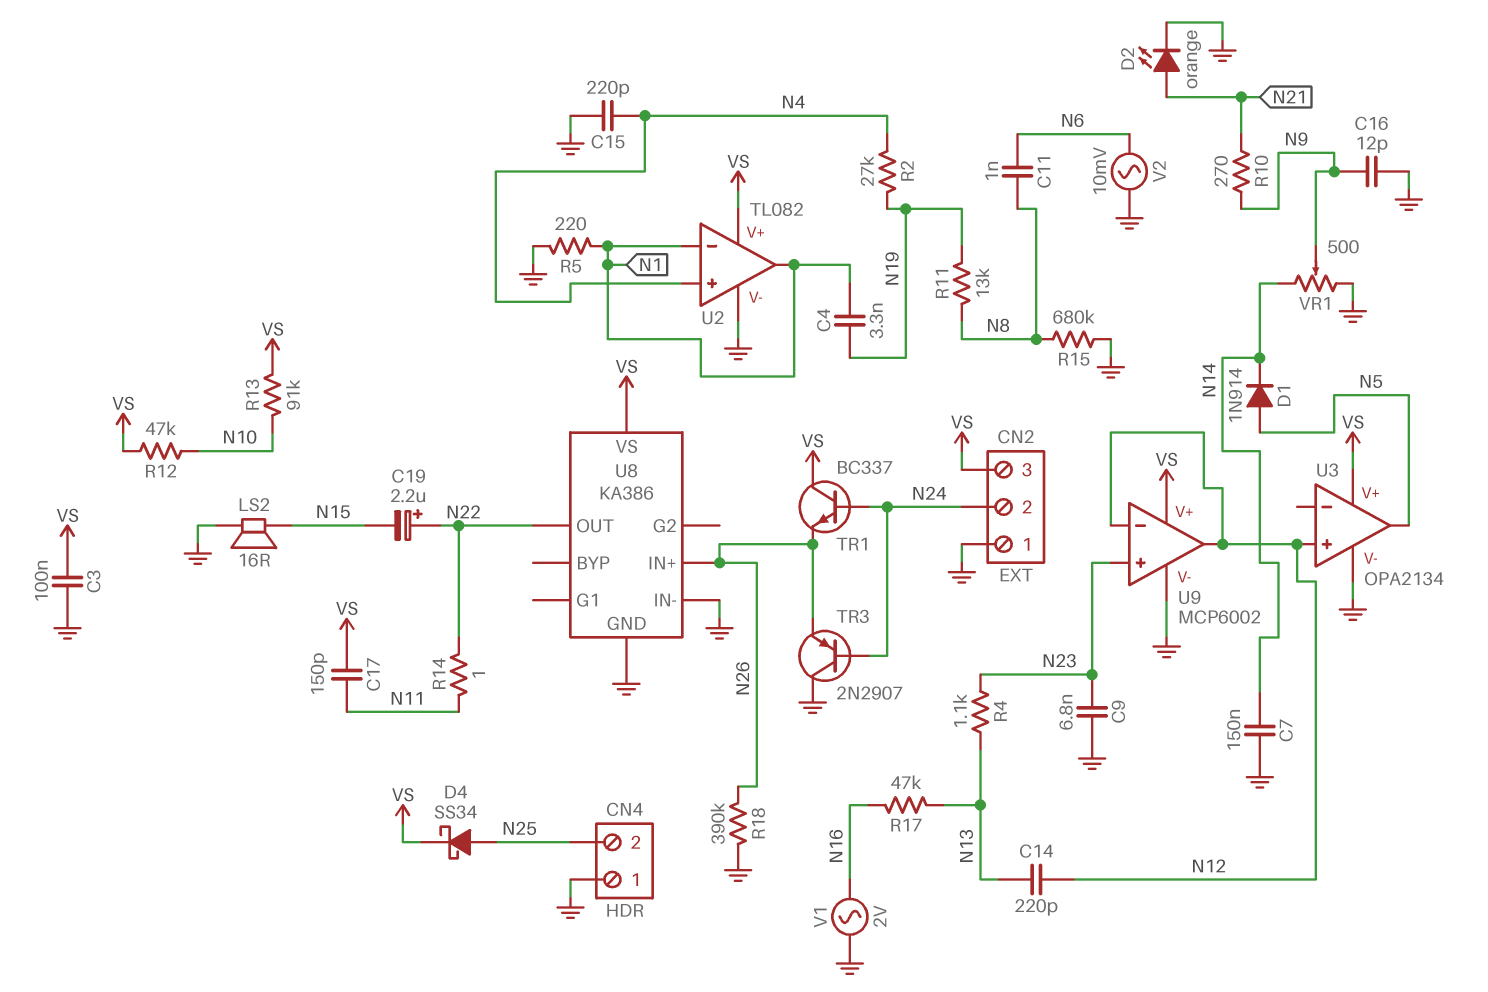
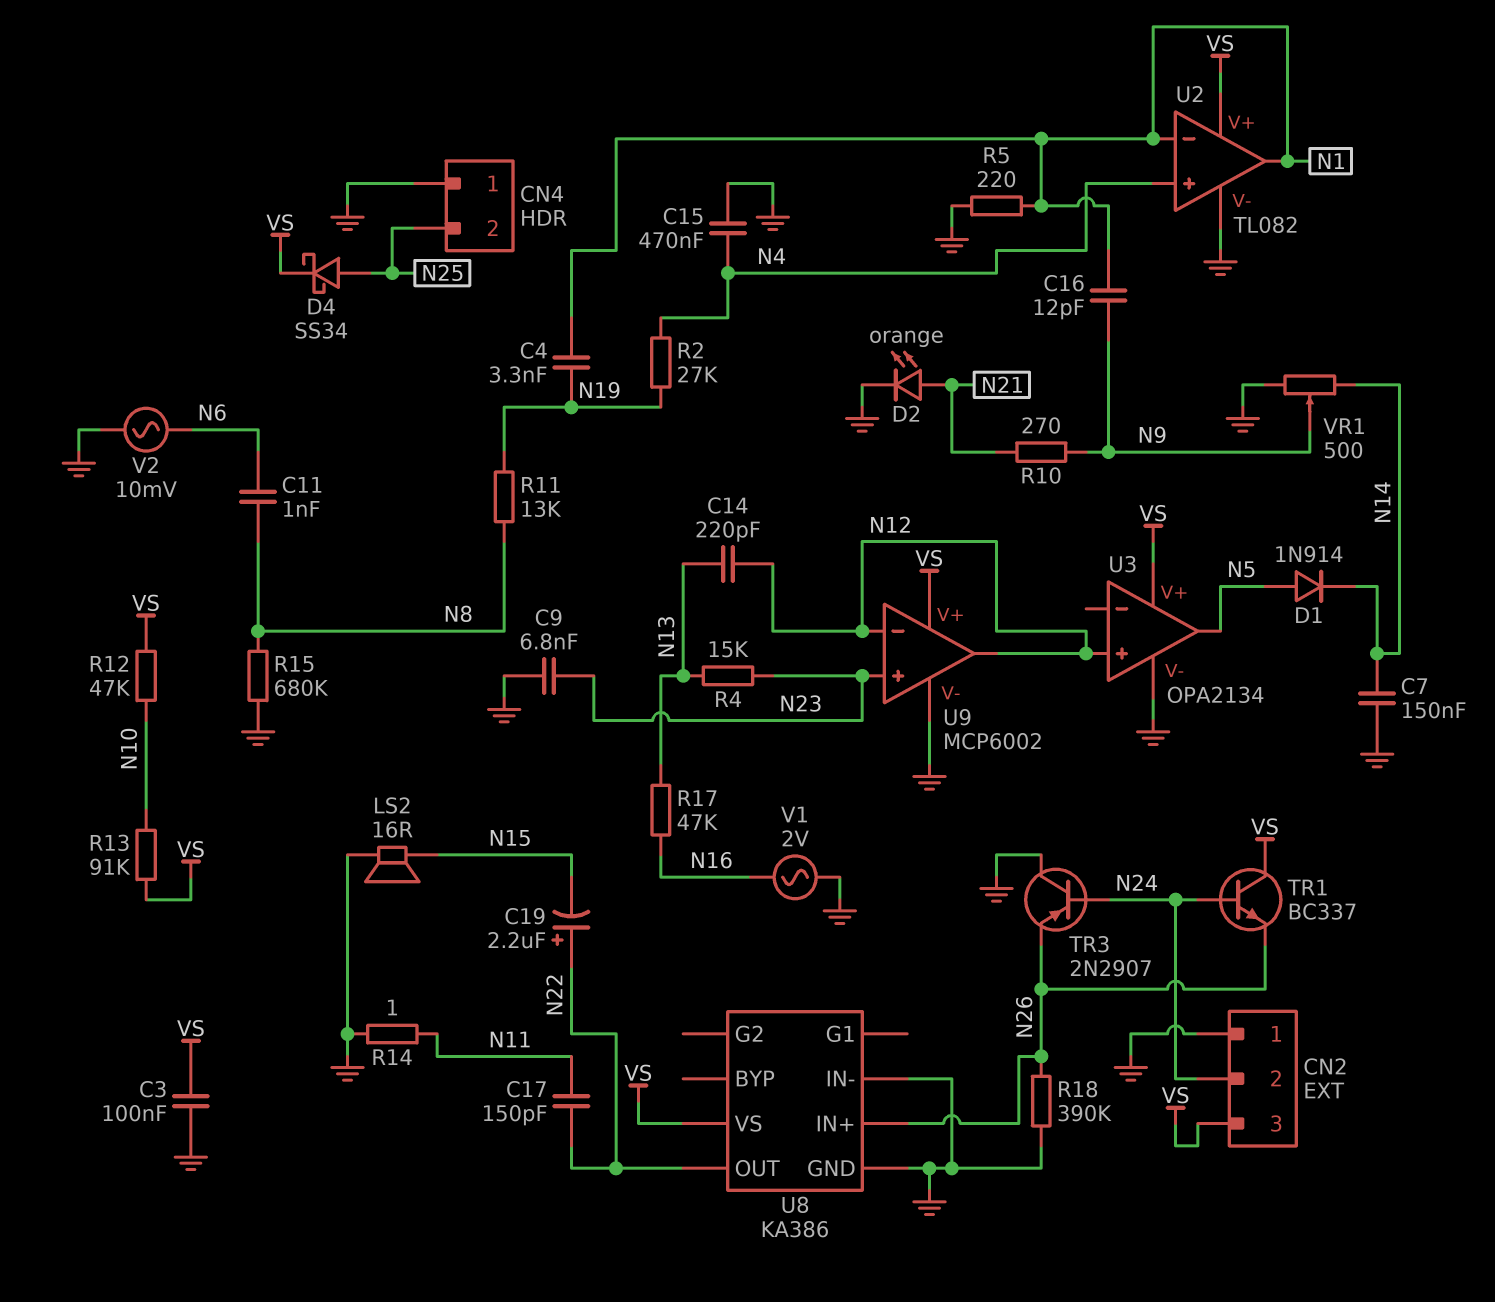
C15: 220pF (GND, N4) -> 470nF (GND, N4)
C16: 12pF (GND, N9) -> 12pF (N1, N9)
C17: 150pF (N11, VS) -> 150pF (N11, N22)
R4: 1.1k (N13, N23) -> 15k (N13, N23)
R14: 1 (N11, N22) -> 1 (GND, N11)

